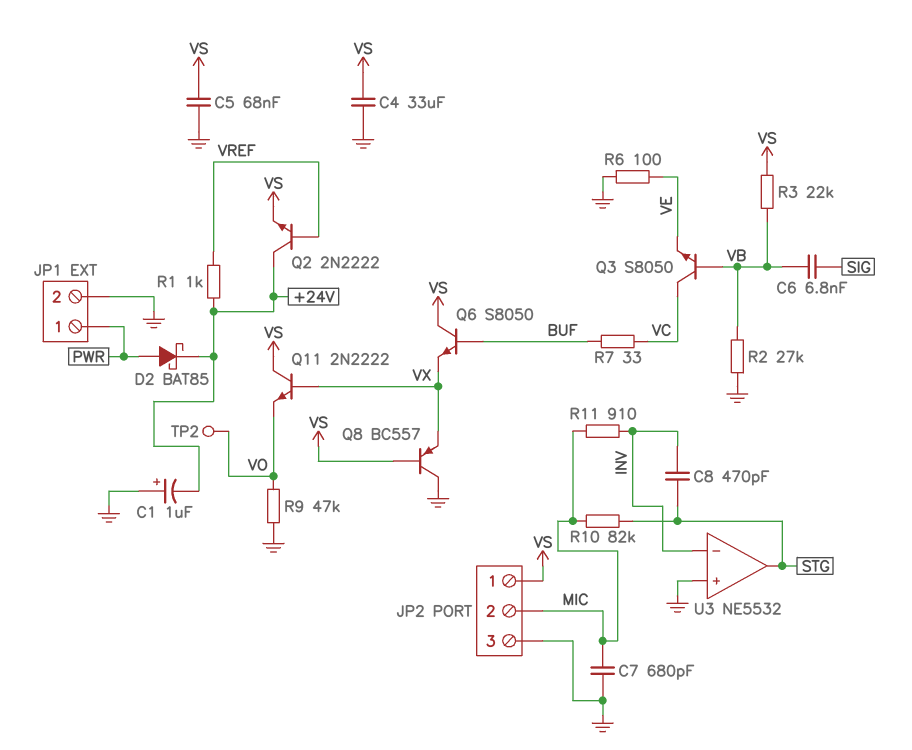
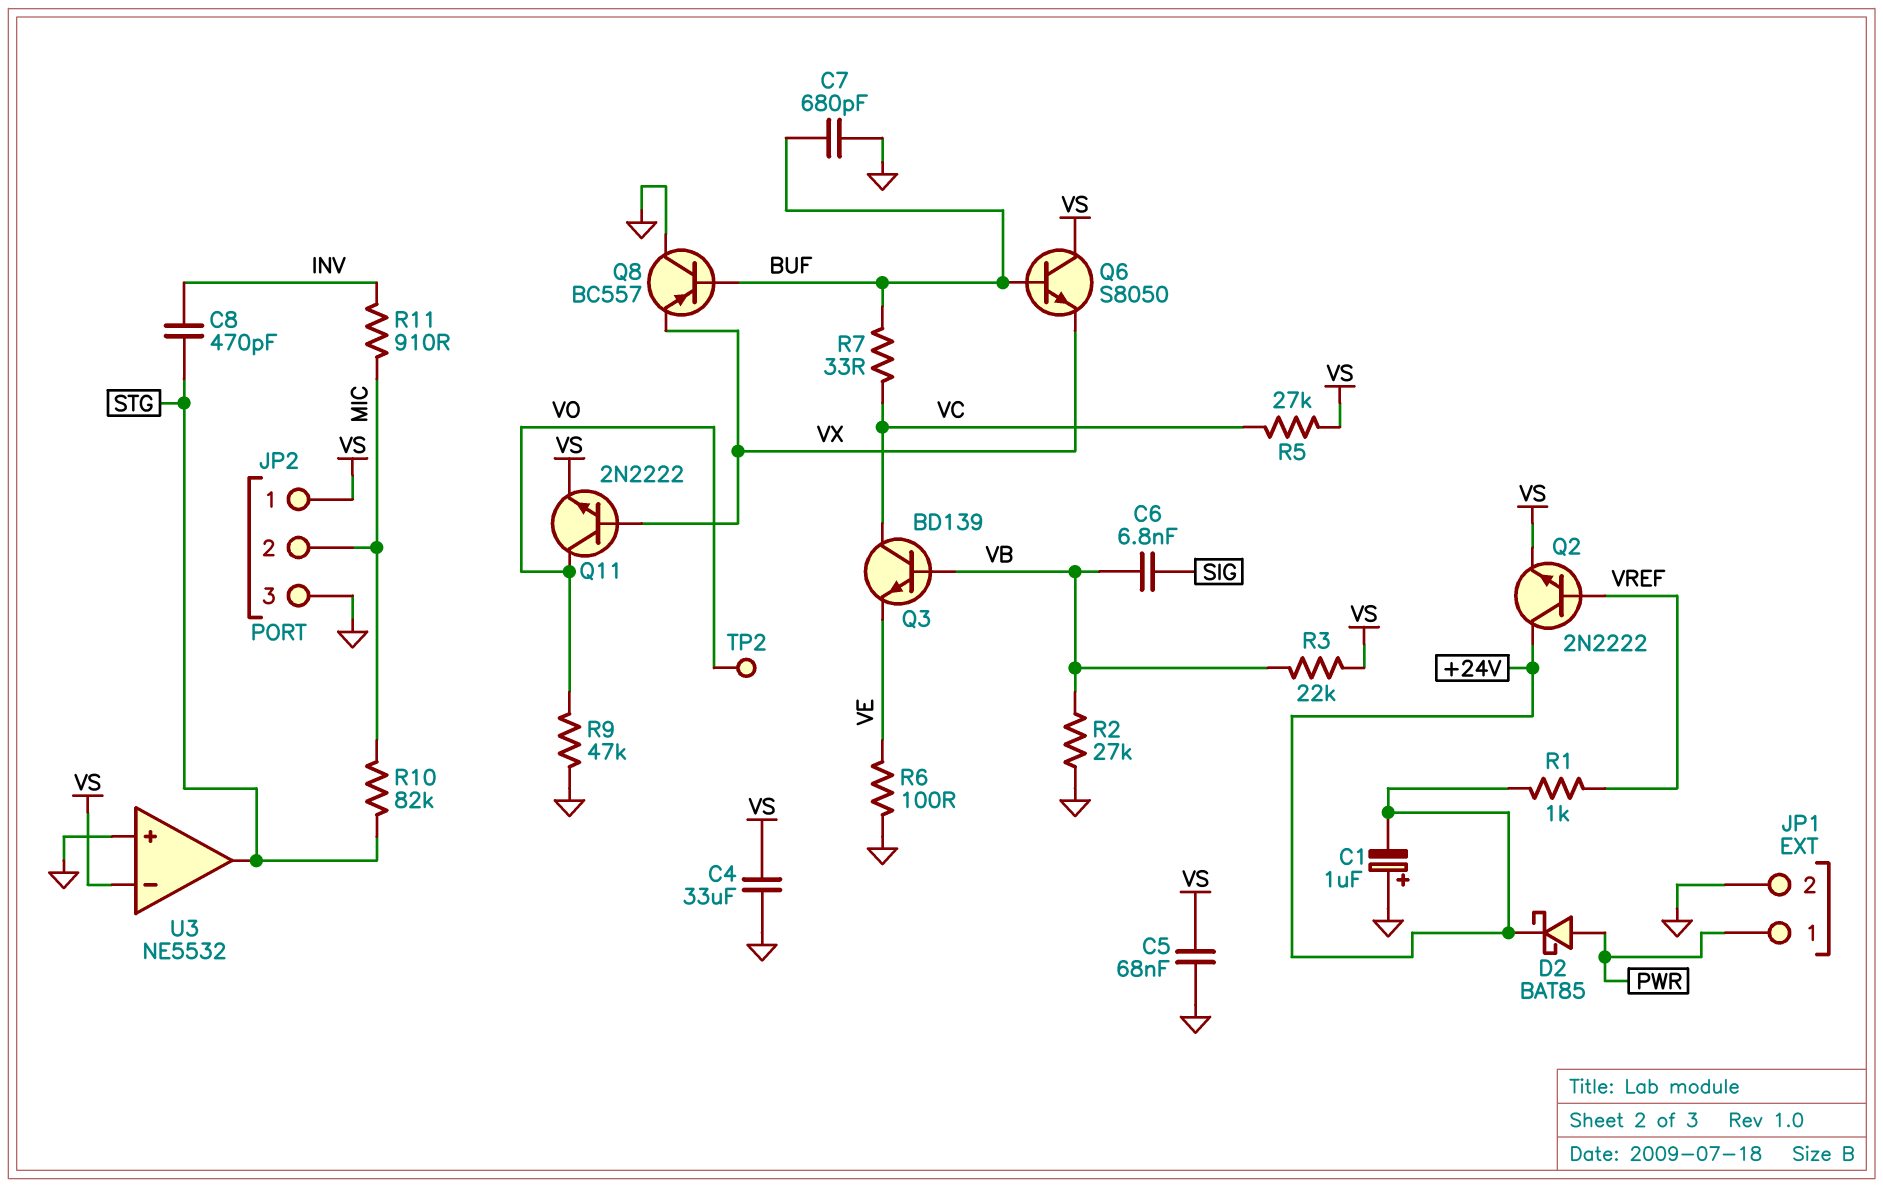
C7: 680pF (GND, MIC) -> 680pF (BUF, GND)
Q3: NPN S8050 (B VB, C VC, E VE) -> NPN BD139 (B VB, C VC, E VE)
Q8: PNP BC557 (B VS, C GND, E VX) -> PNP BC557 (B BUF, C GND, E VX)
Q11: NPN 2N2222 (B VX, C VS, E VO) -> NPN 2N2222 (B VX, C VO, E VS)
R5: none -> 27k (VC, VS)
U3 pin in-: INV -> VS

